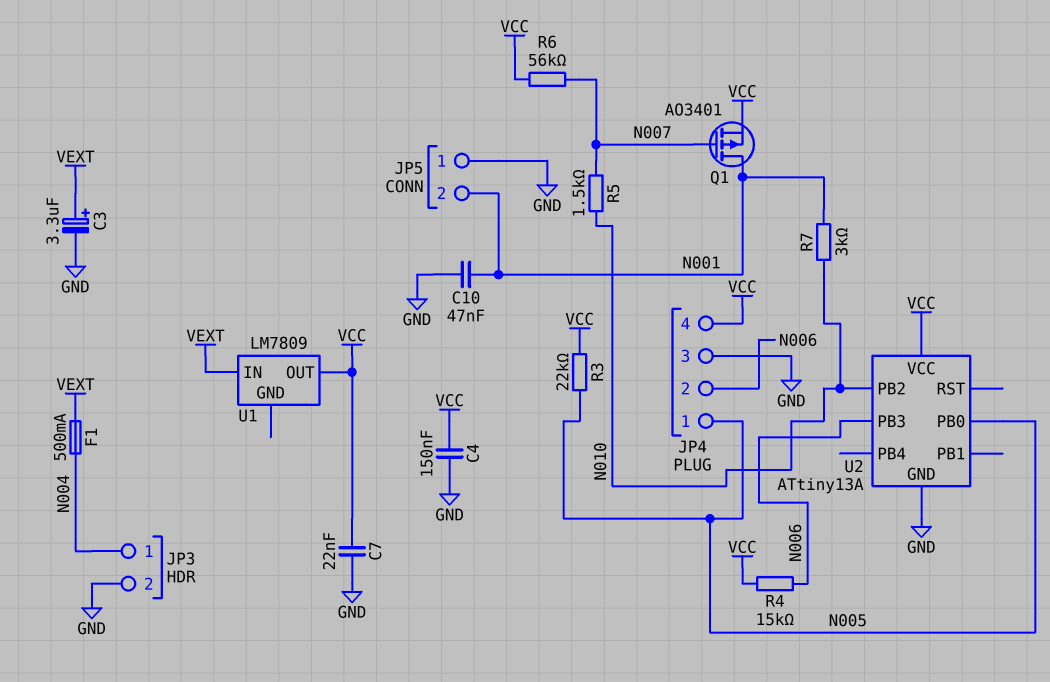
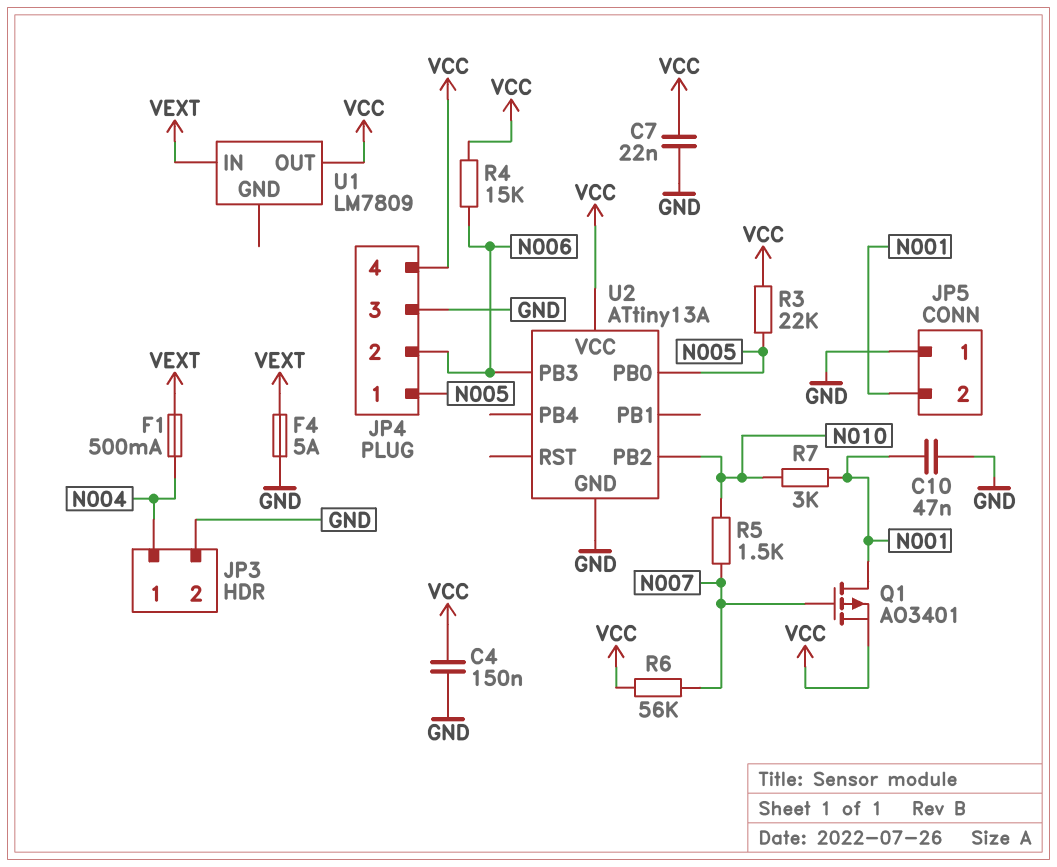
C3: 3.3uF (plus VEXT, minus GND) -> none
F4: none -> 5A (GND, VEXT)

